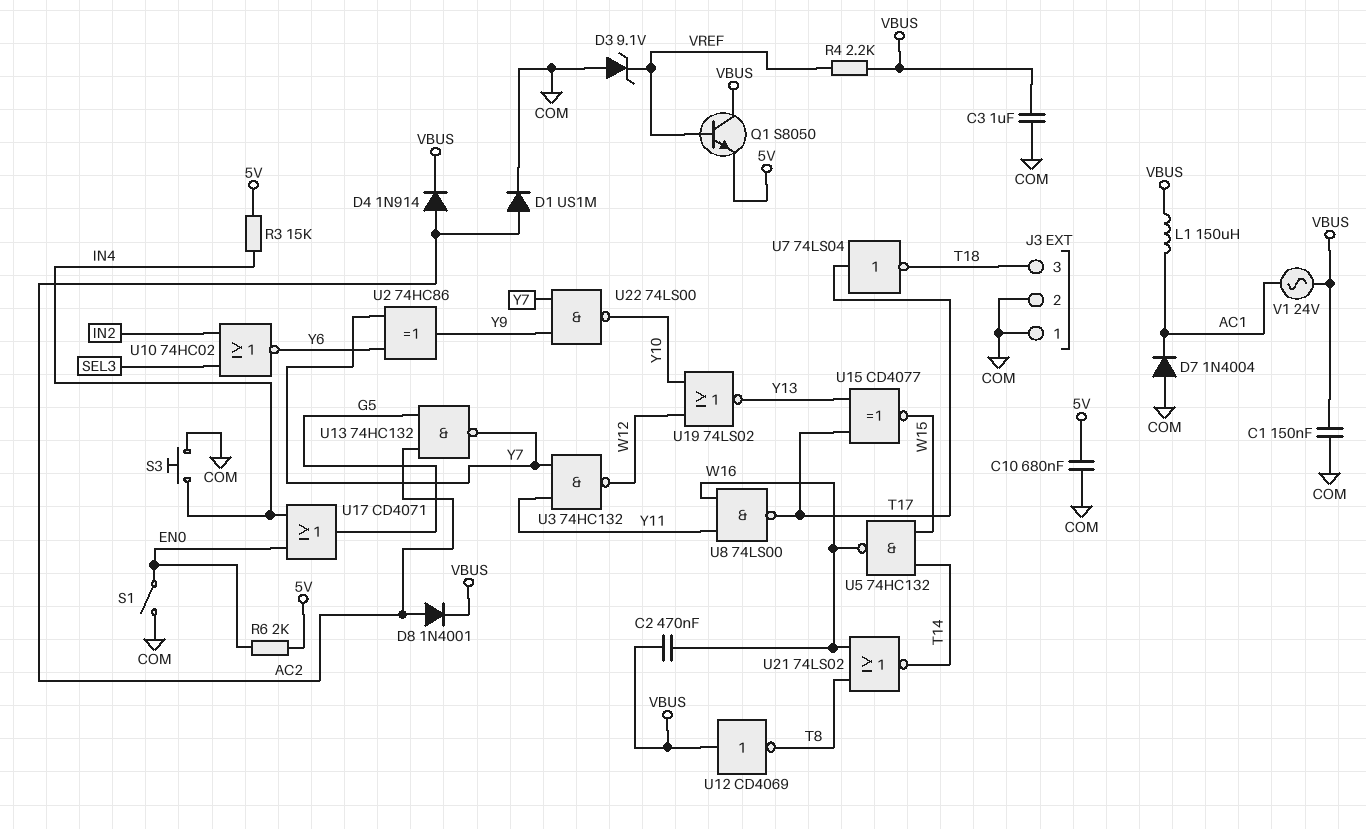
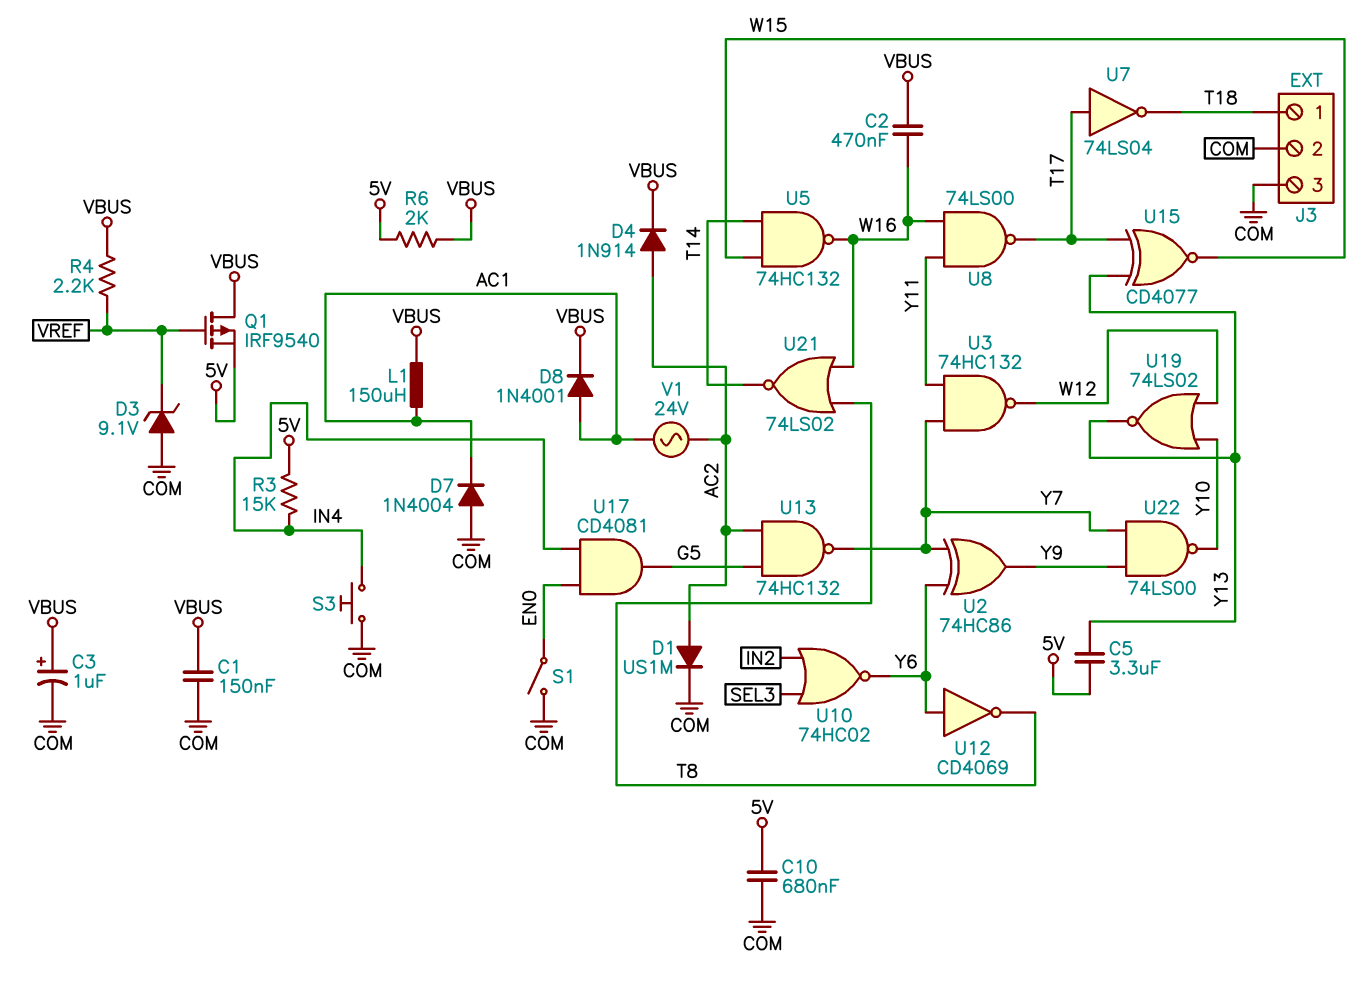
C3: 1uF (COM, VBUS) -> 1uF (plus VBUS, minus COM)
C5: none -> 3.3uF (5V, Y13)
D8: diode 1N4001 (A AC2, K VBUS) -> diode 1N4001 (A AC1, K VBUS)
J3 pin 1: COM -> T18
J3 pin 3: T18 -> COM
Q1: NPN S8050 (B VREF, C VBUS, E 5V) -> PMOS IRF9540 (G VREF, D VBUS, S 5V)
R6: 2k (5V, EN0) -> 2k (5V, VBUS)
U12: NOT CD4069 (in VBUS, out T8) -> NOT CD4069 (in Y6, out T8)
U17: OR CD4071 (in EN0, in IN4, out G5) -> AND CD4081 (in EN0, in IN4, out G5)
V1: AC 24V (AC1, VBUS) -> AC 24V (AC1, AC2)

